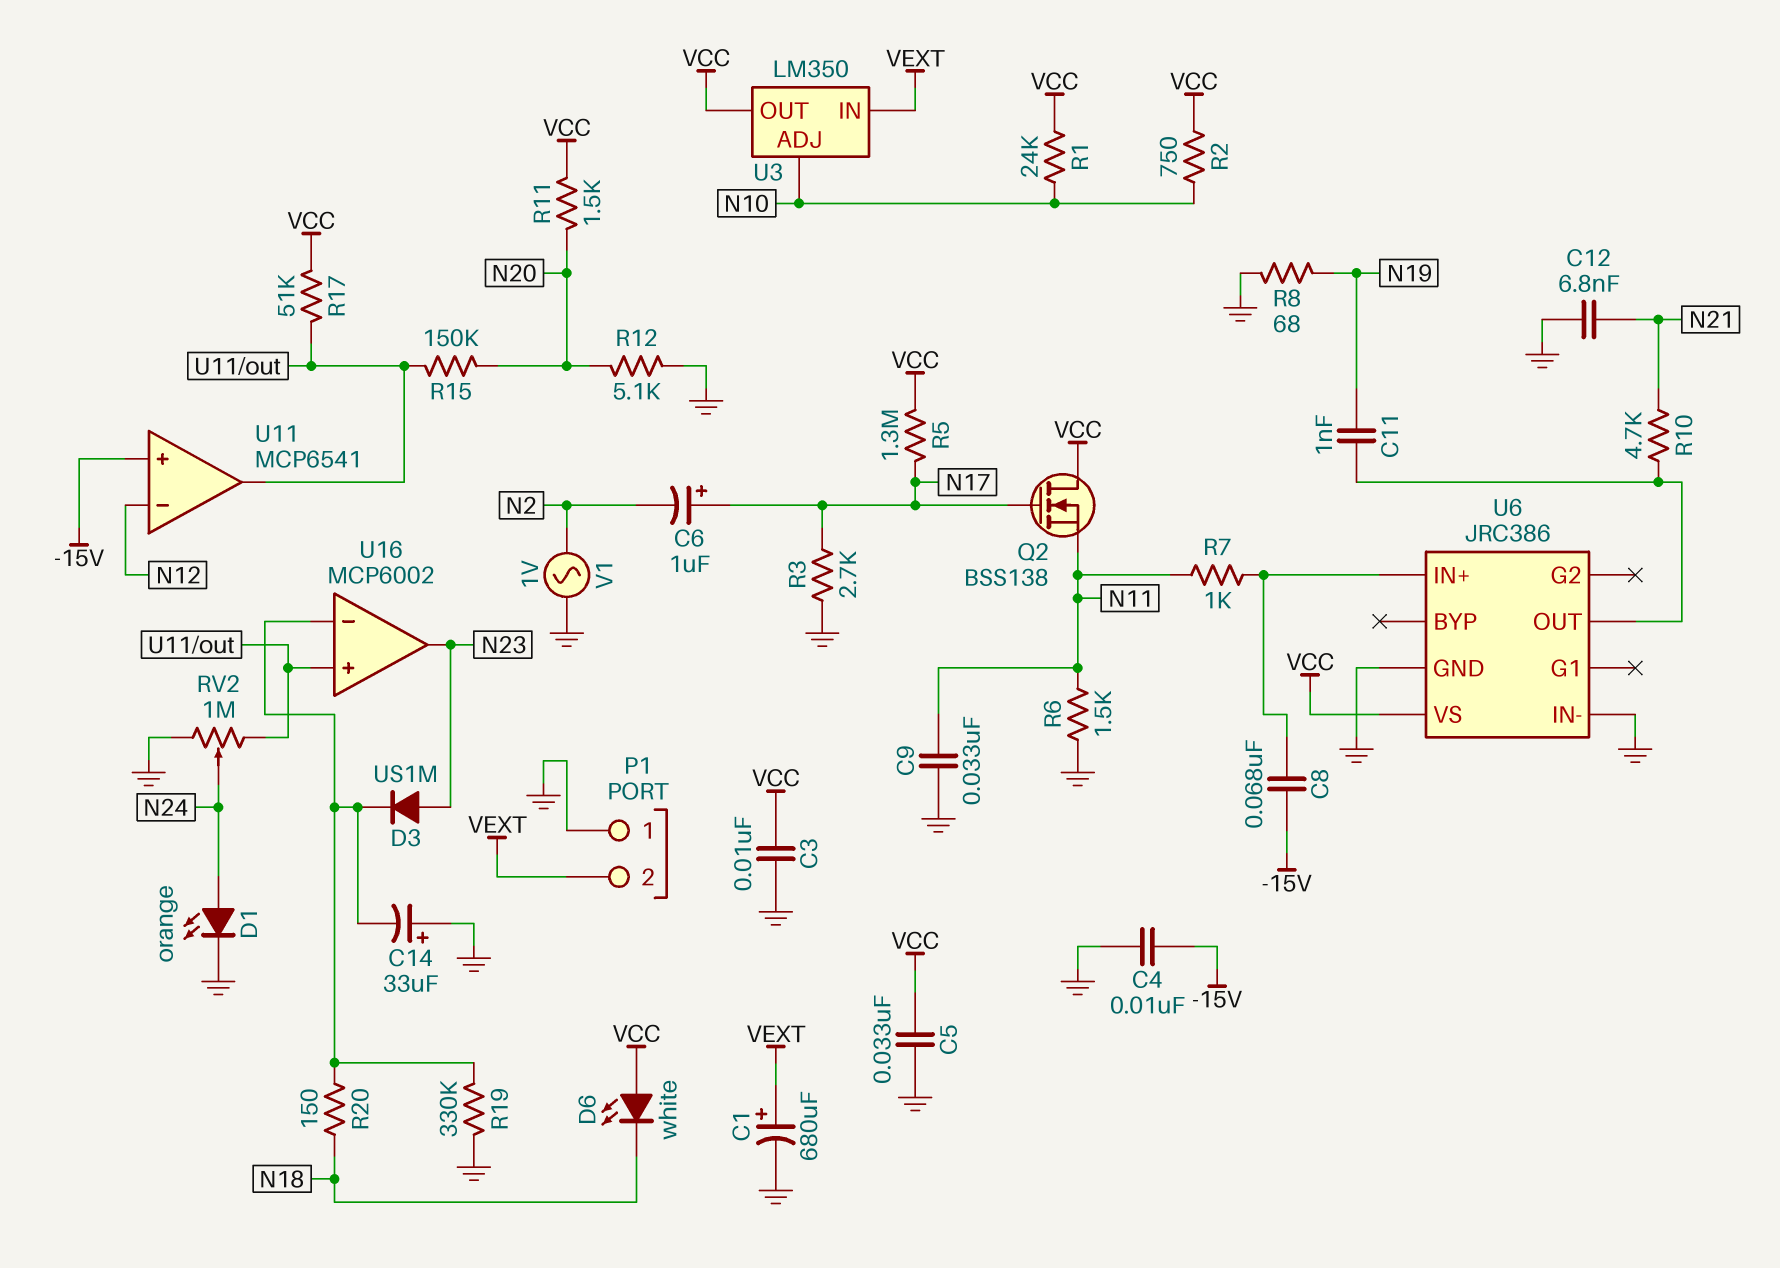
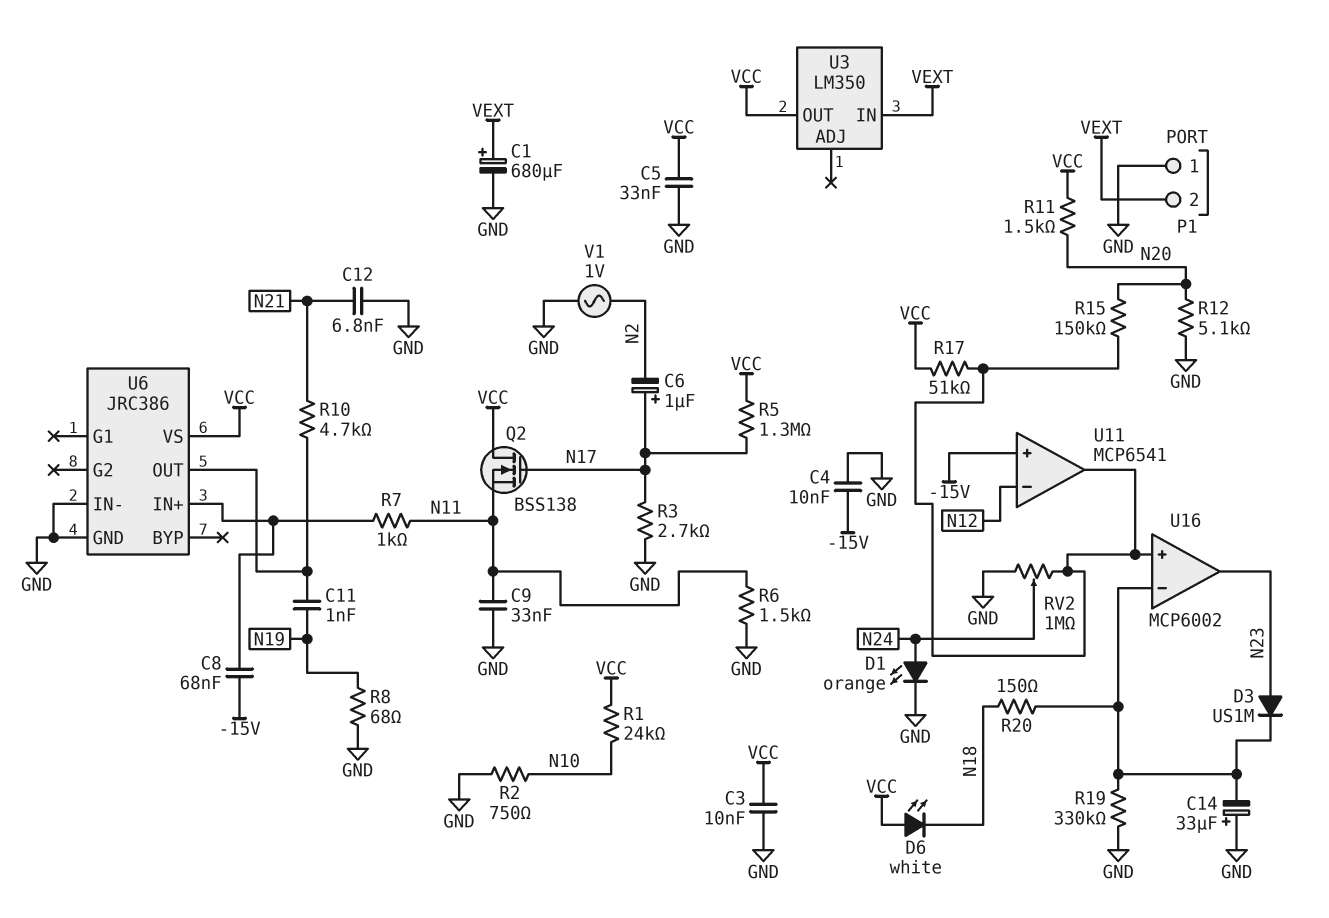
R2: 750 (N10, VCC) -> 750 (GND, N10)
U3 pin ADJ: N10 -> none

